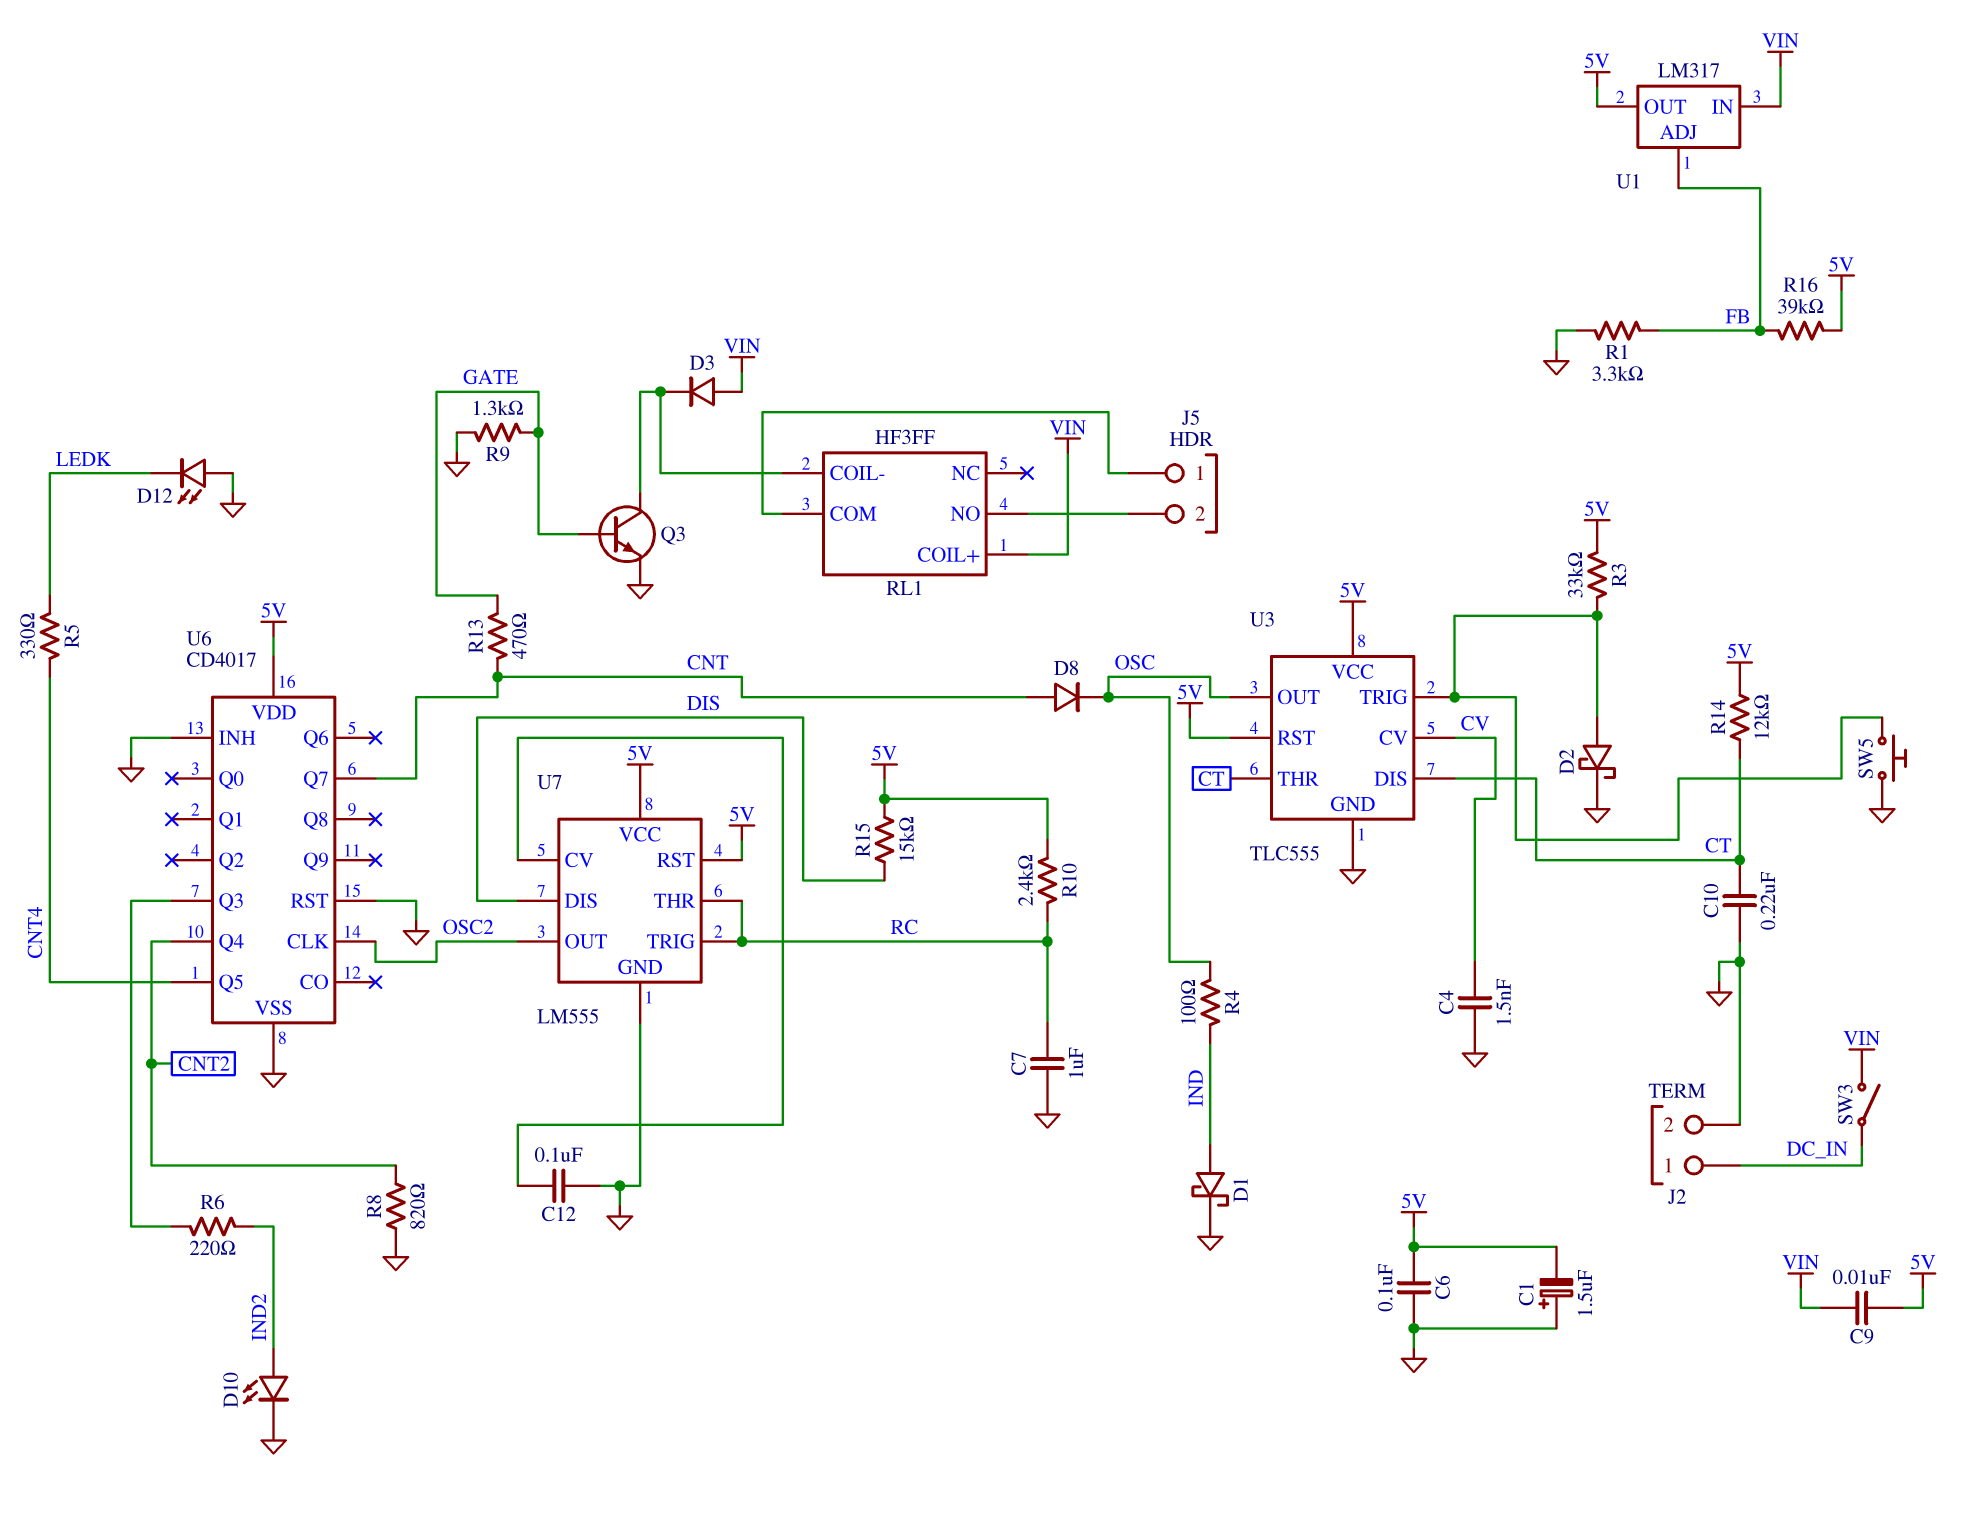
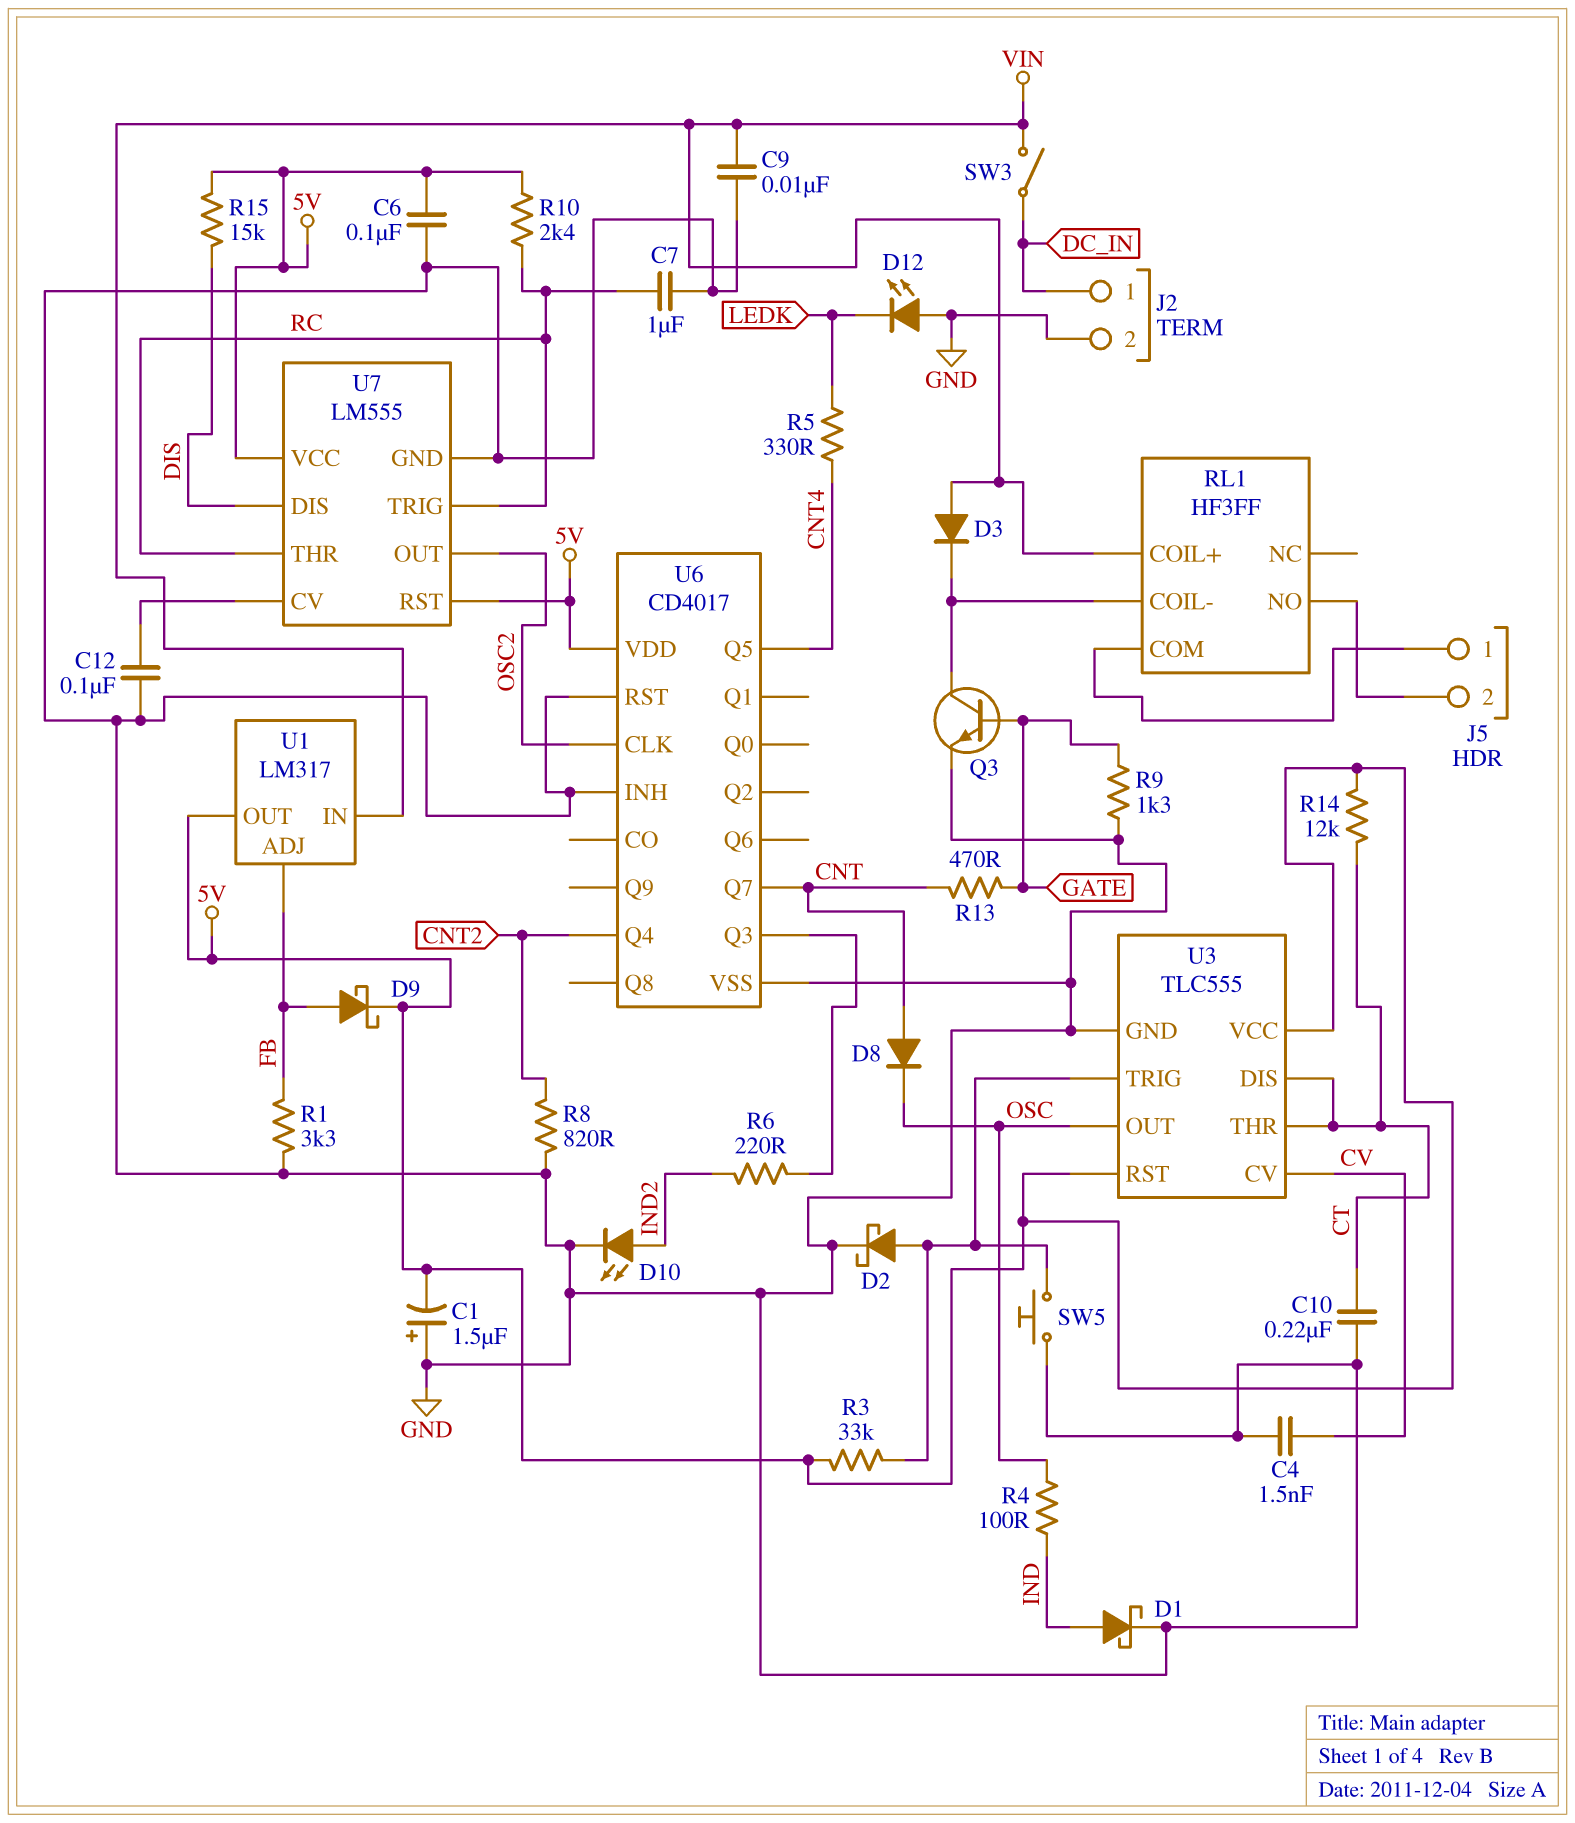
C9: 10nF (5V, VIN) -> 10nF (GND, VIN)
D9: none -> schottky (A FB, K 5V)
R16: 39k (5V, FB) -> none

